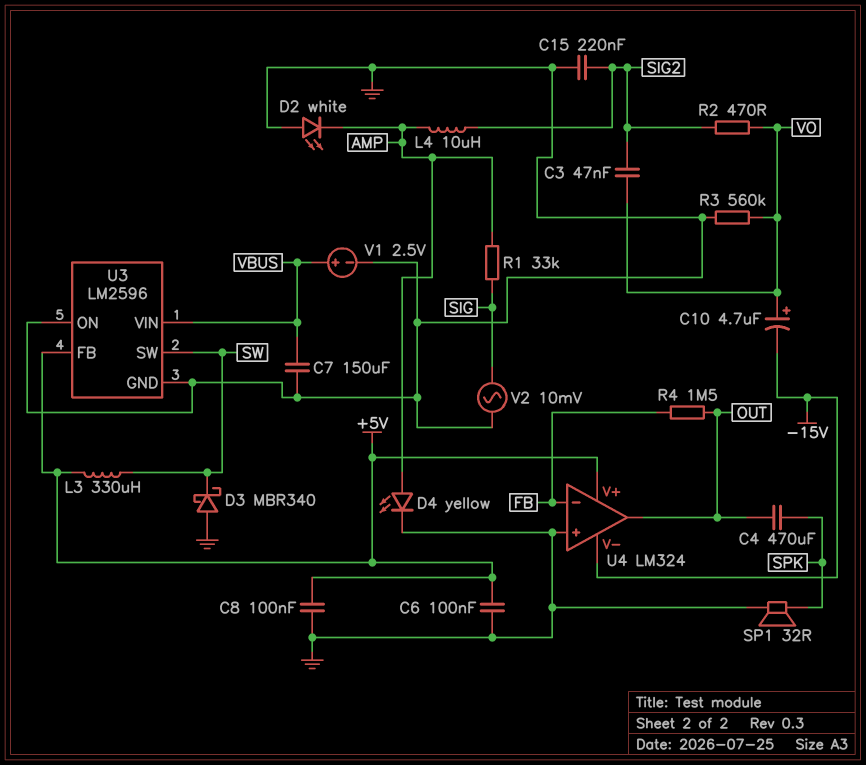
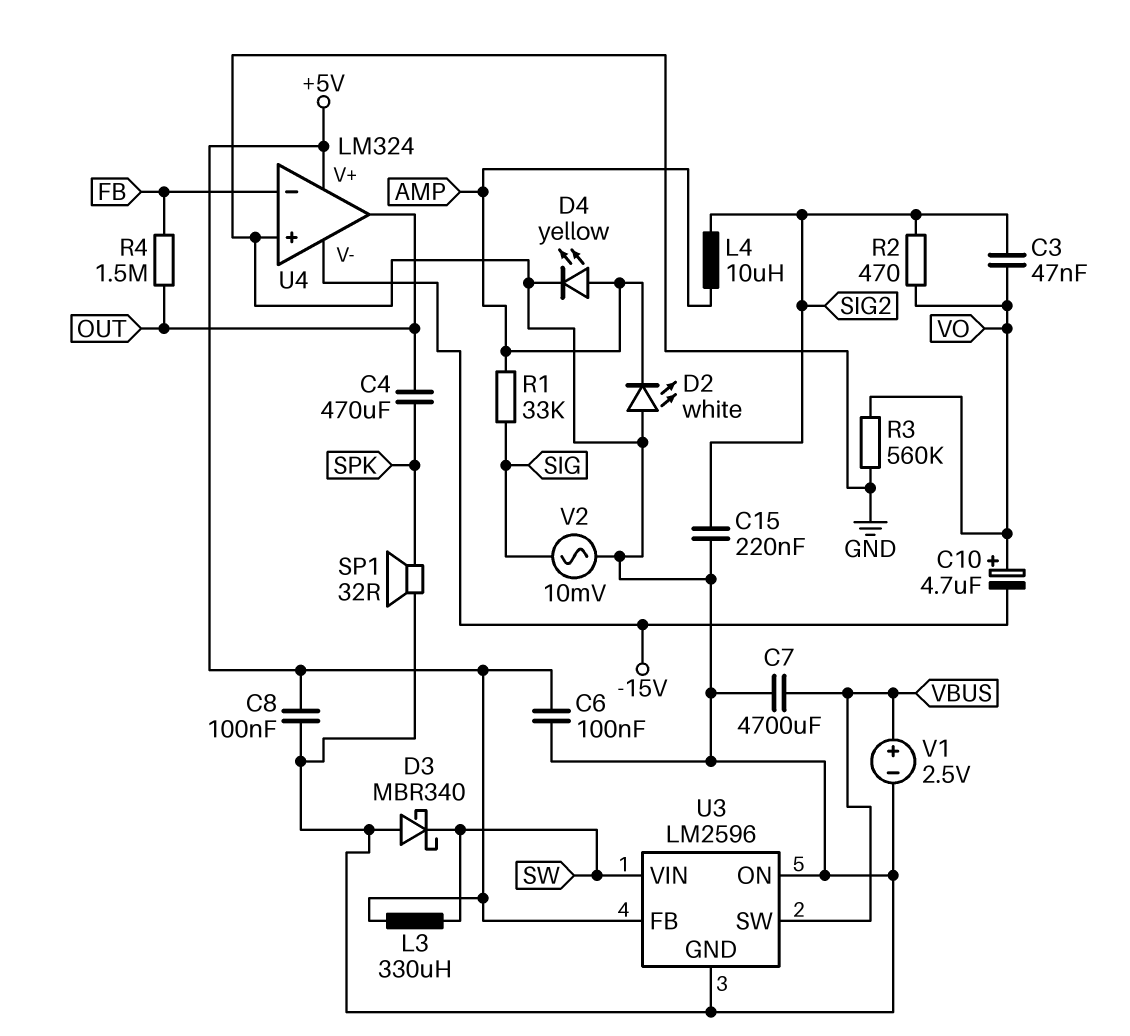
C7: 150uF (GND, VBUS) -> 4700uF (GND, VBUS)
U3 pin SW: SW -> VBUS
U3 pin VIN: VBUS -> SW

